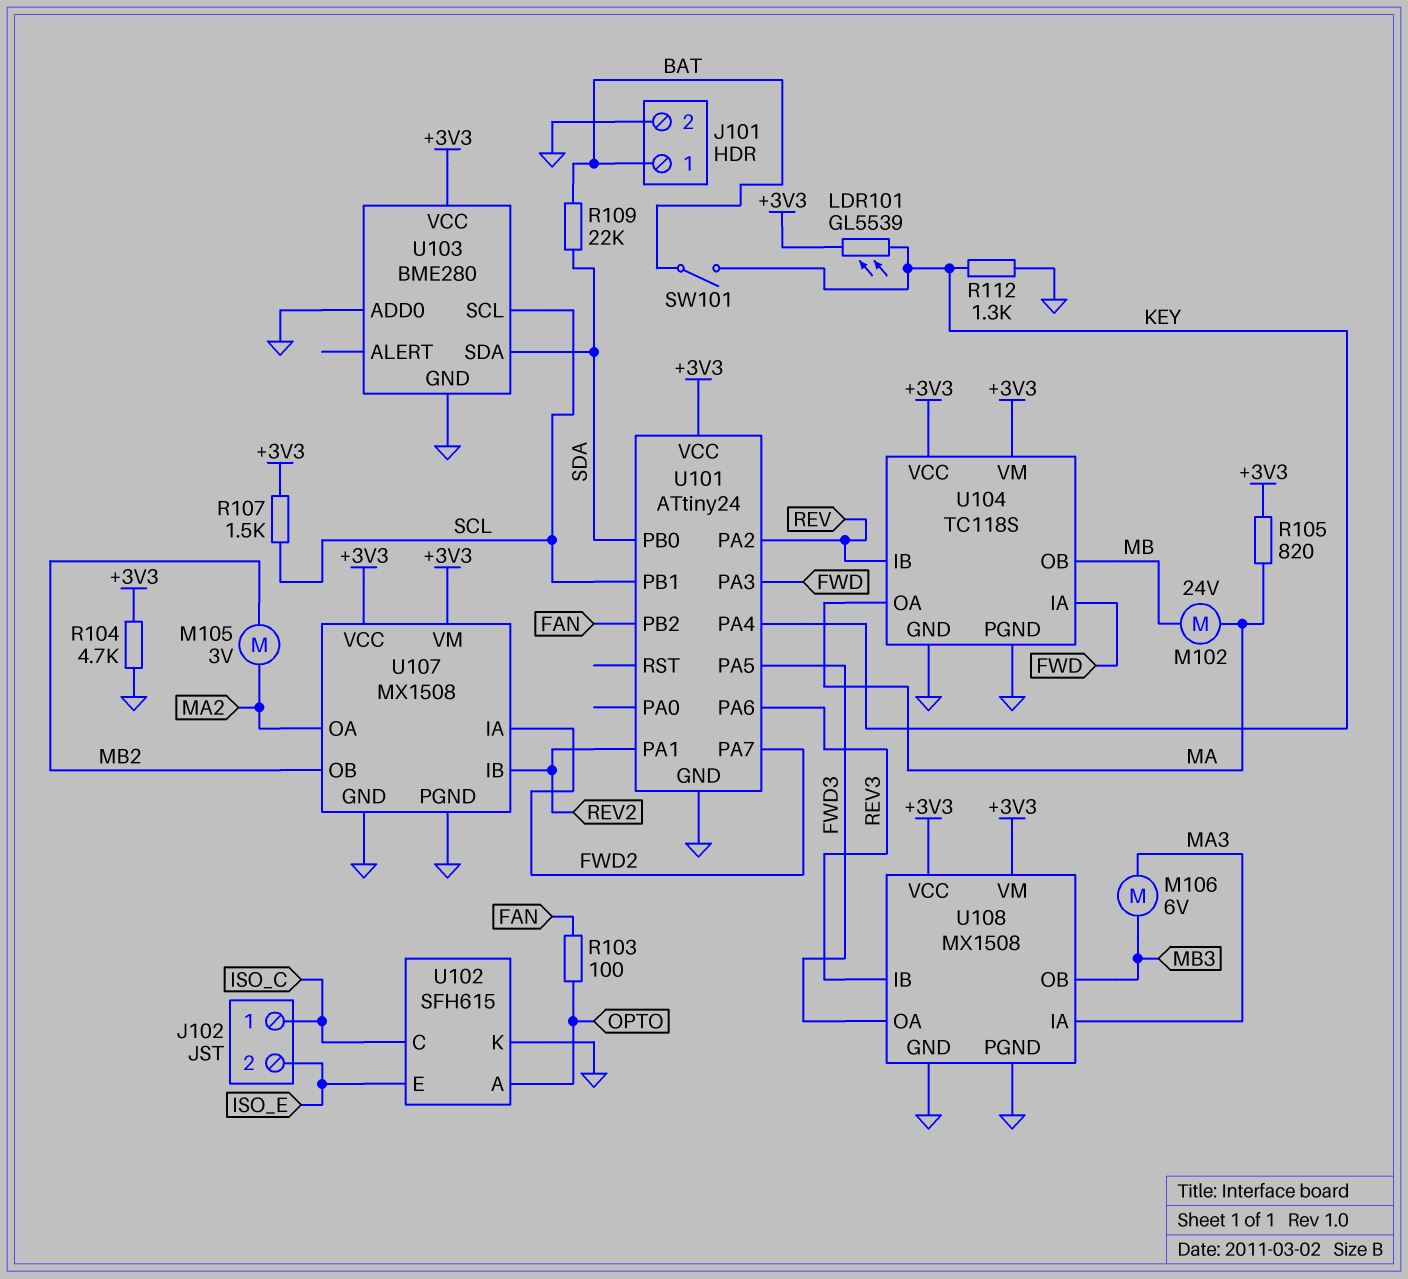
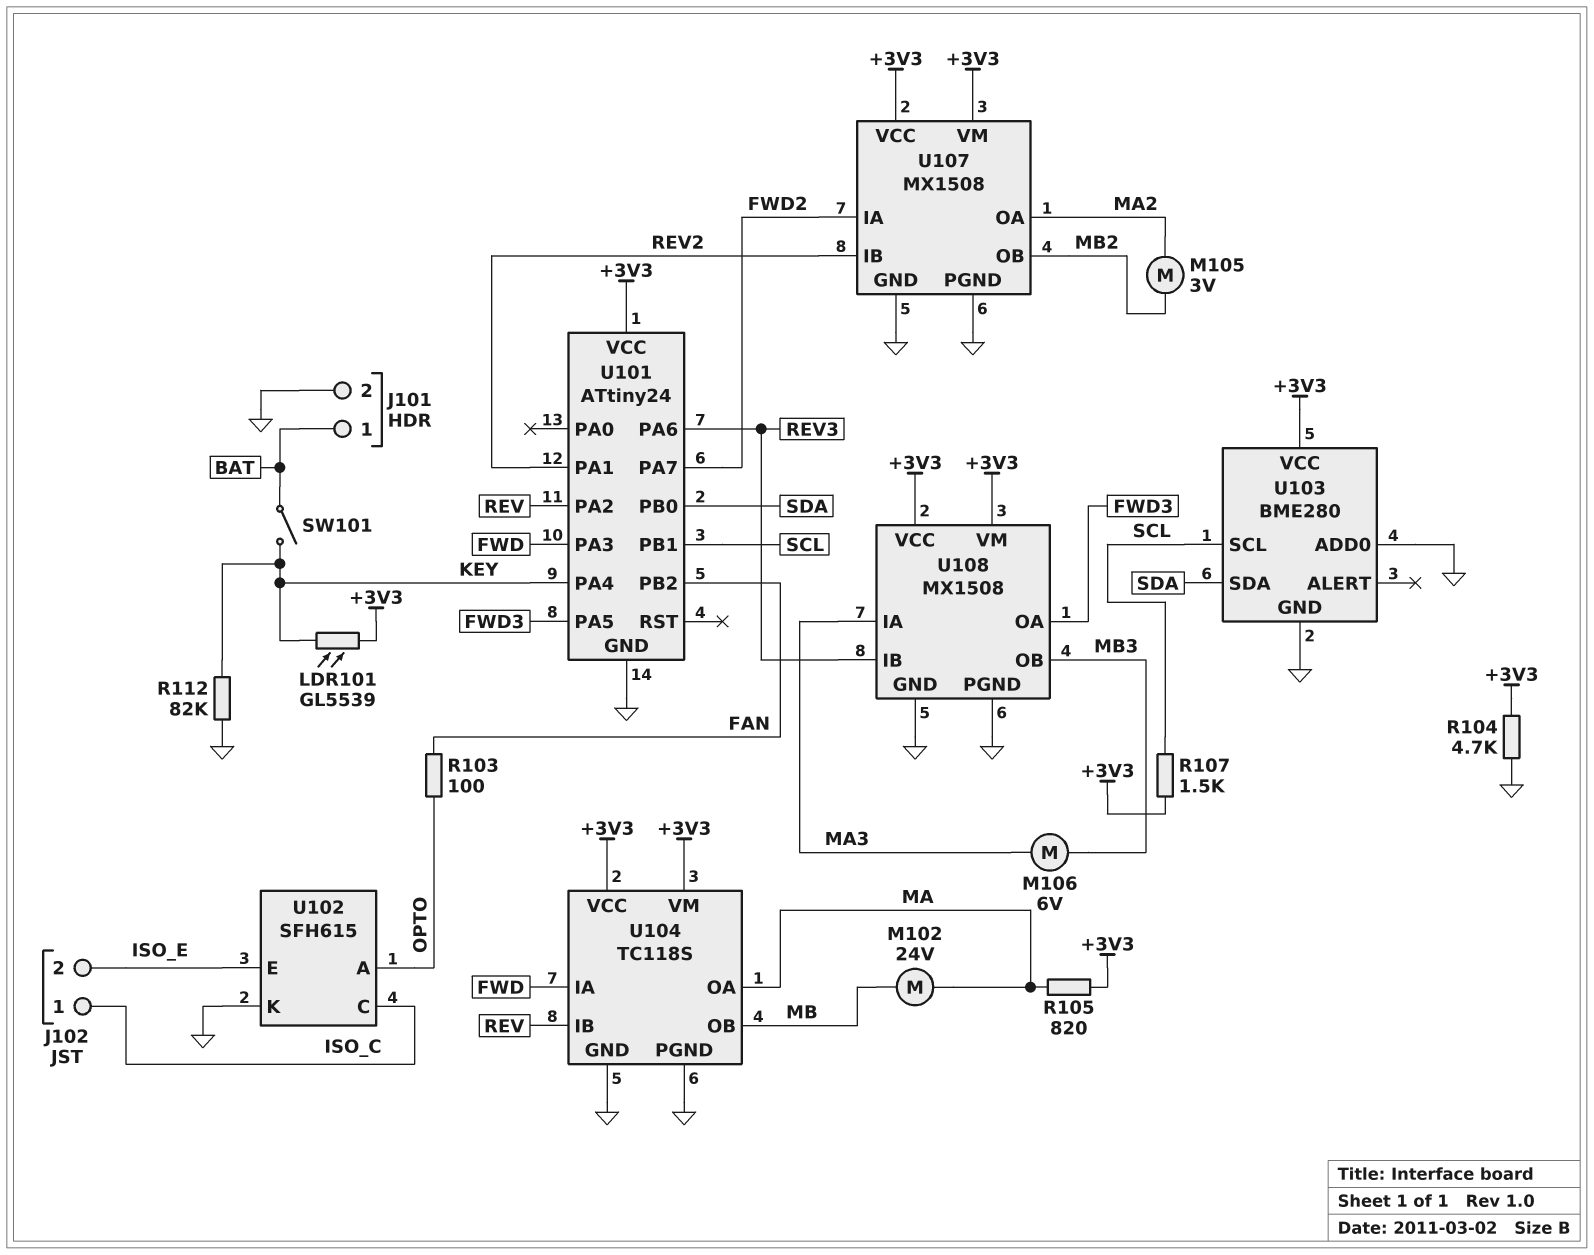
R109: 22k (BAT, SDA) -> none
R112: 1.3k (GND, KEY) -> 82k (GND, KEY)

